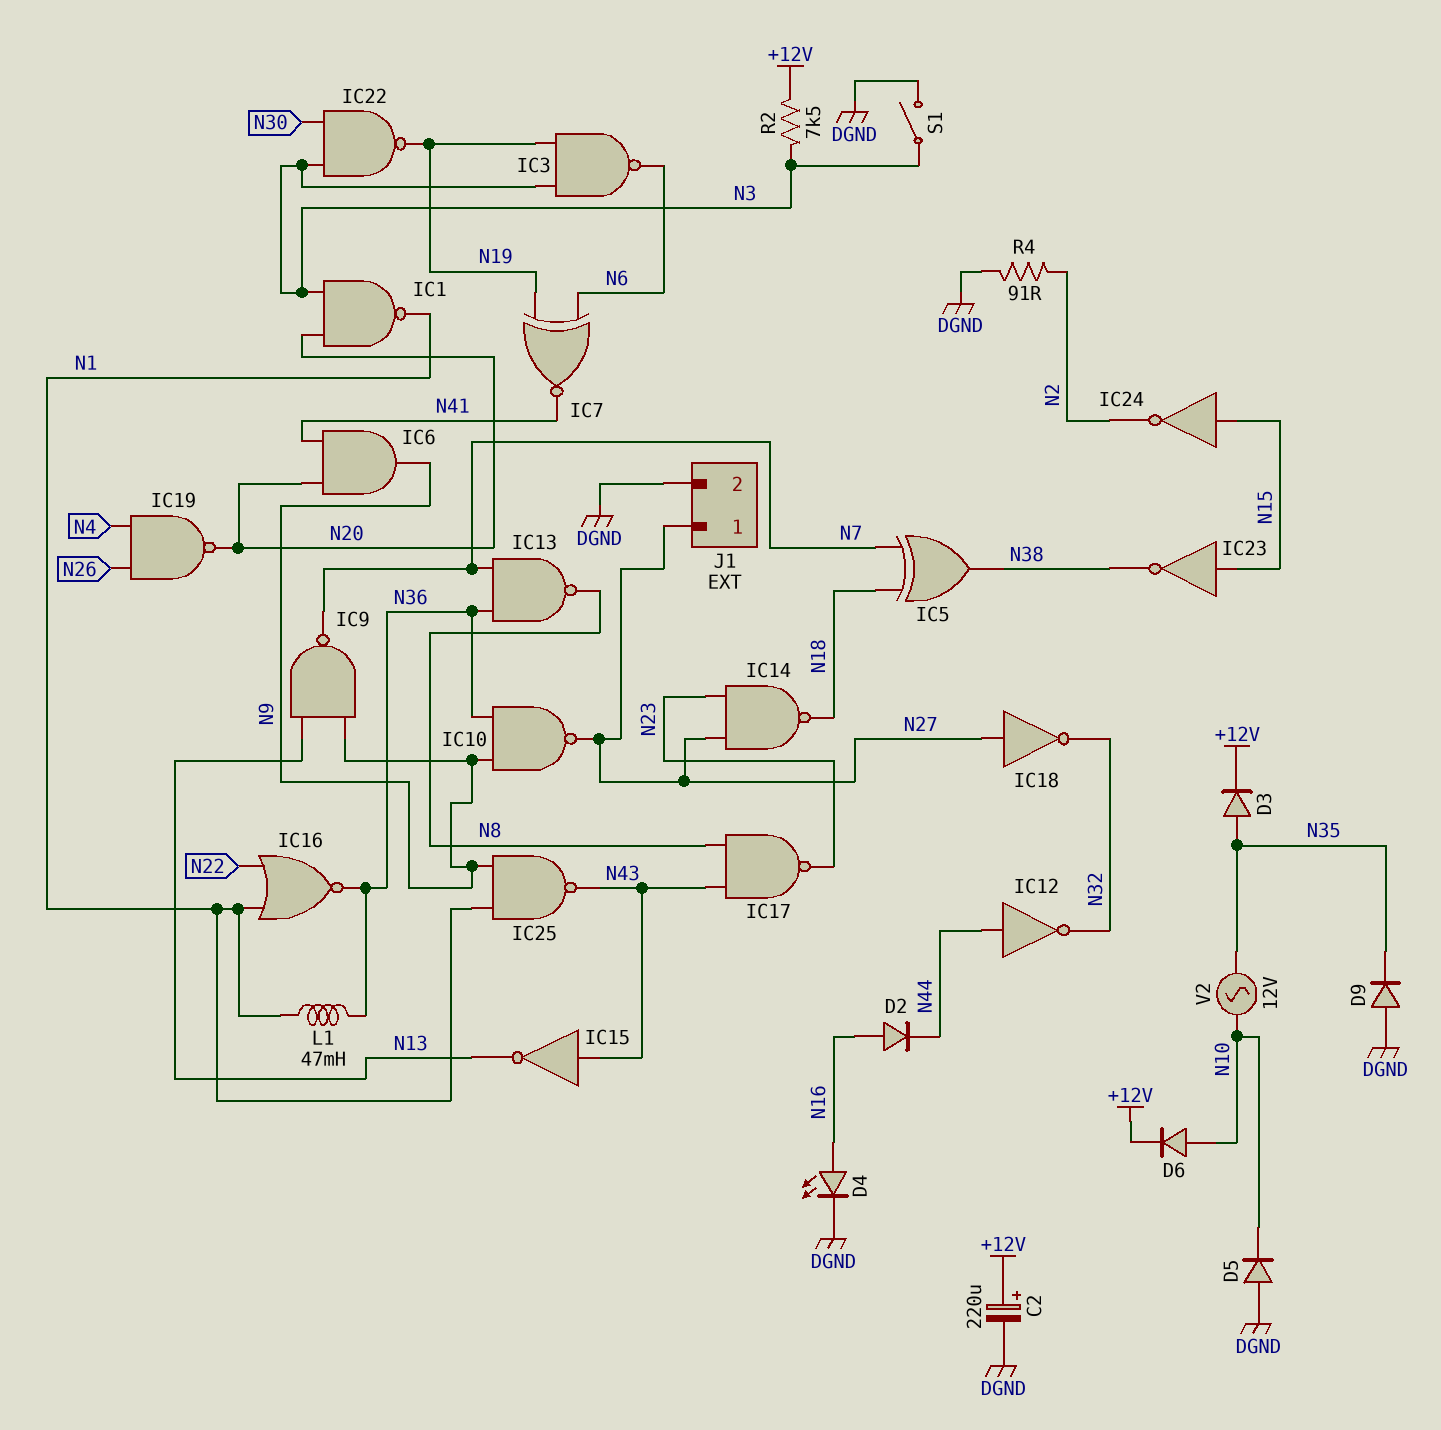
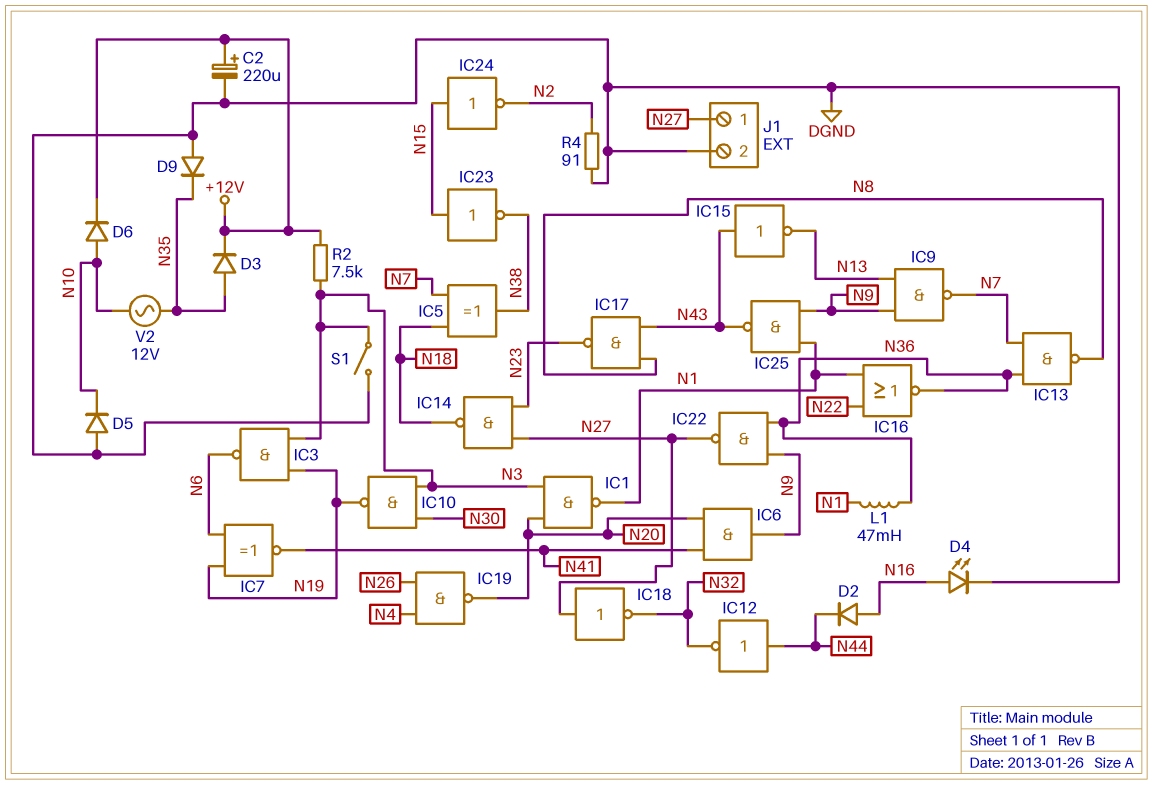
IC10: NAND (in N9, in N36, out N27) -> NAND (in N3, in N30, out N19)
IC22: NAND (in N3, in N30, out N19) -> NAND (in N9, in N36, out N27)

